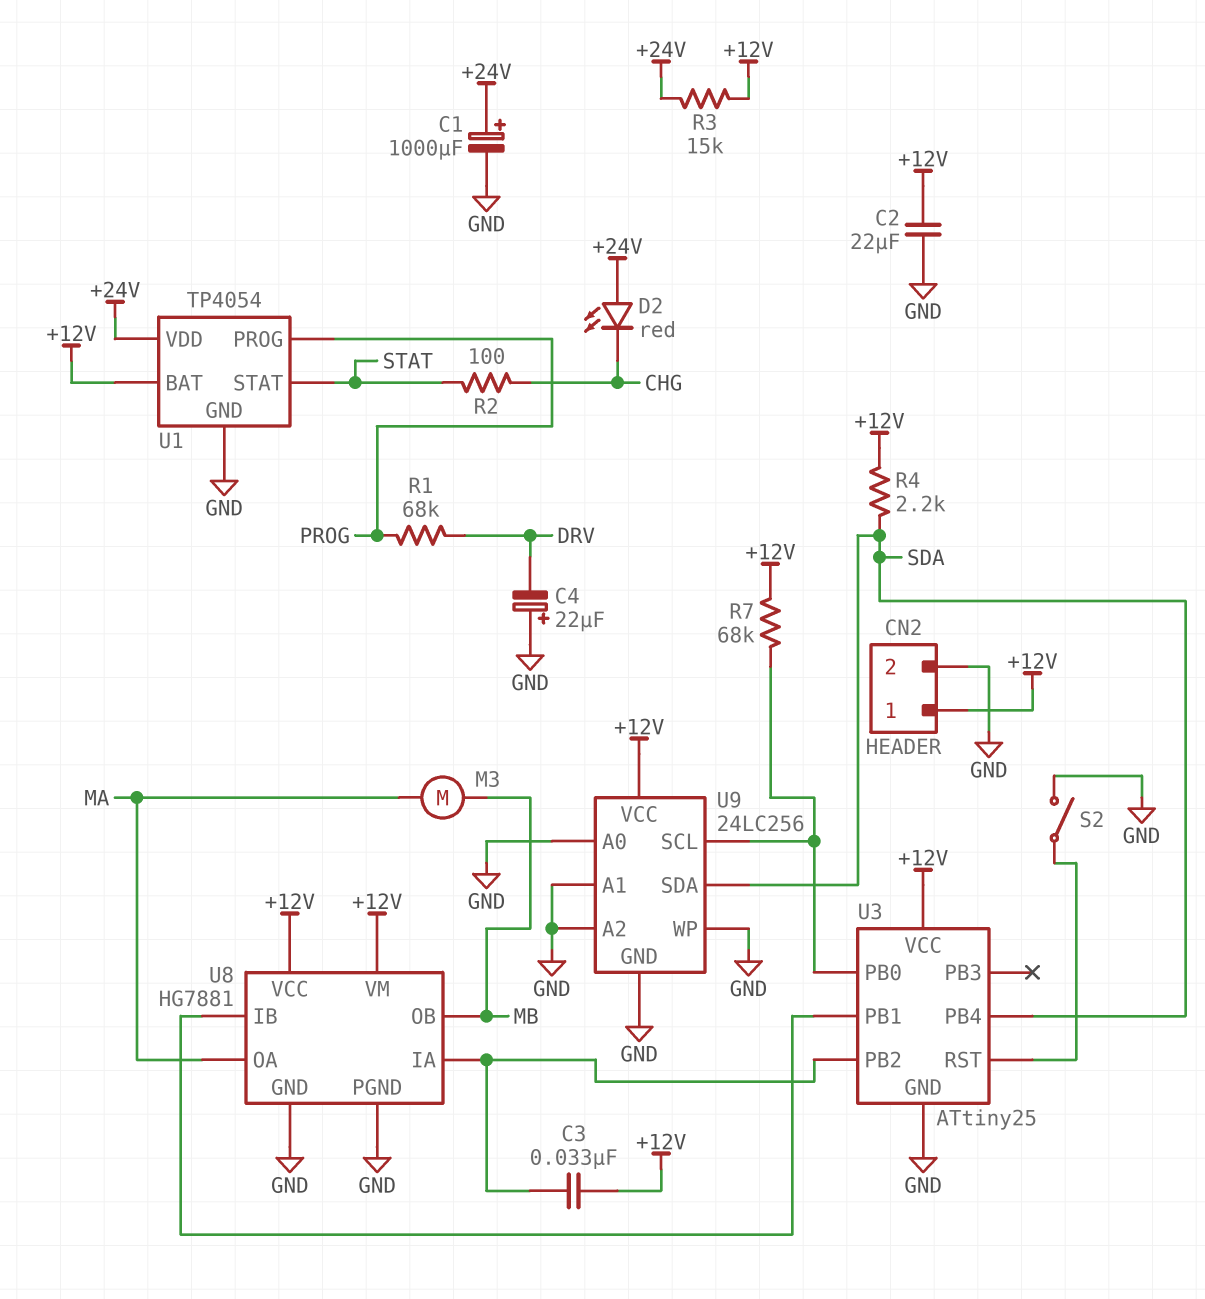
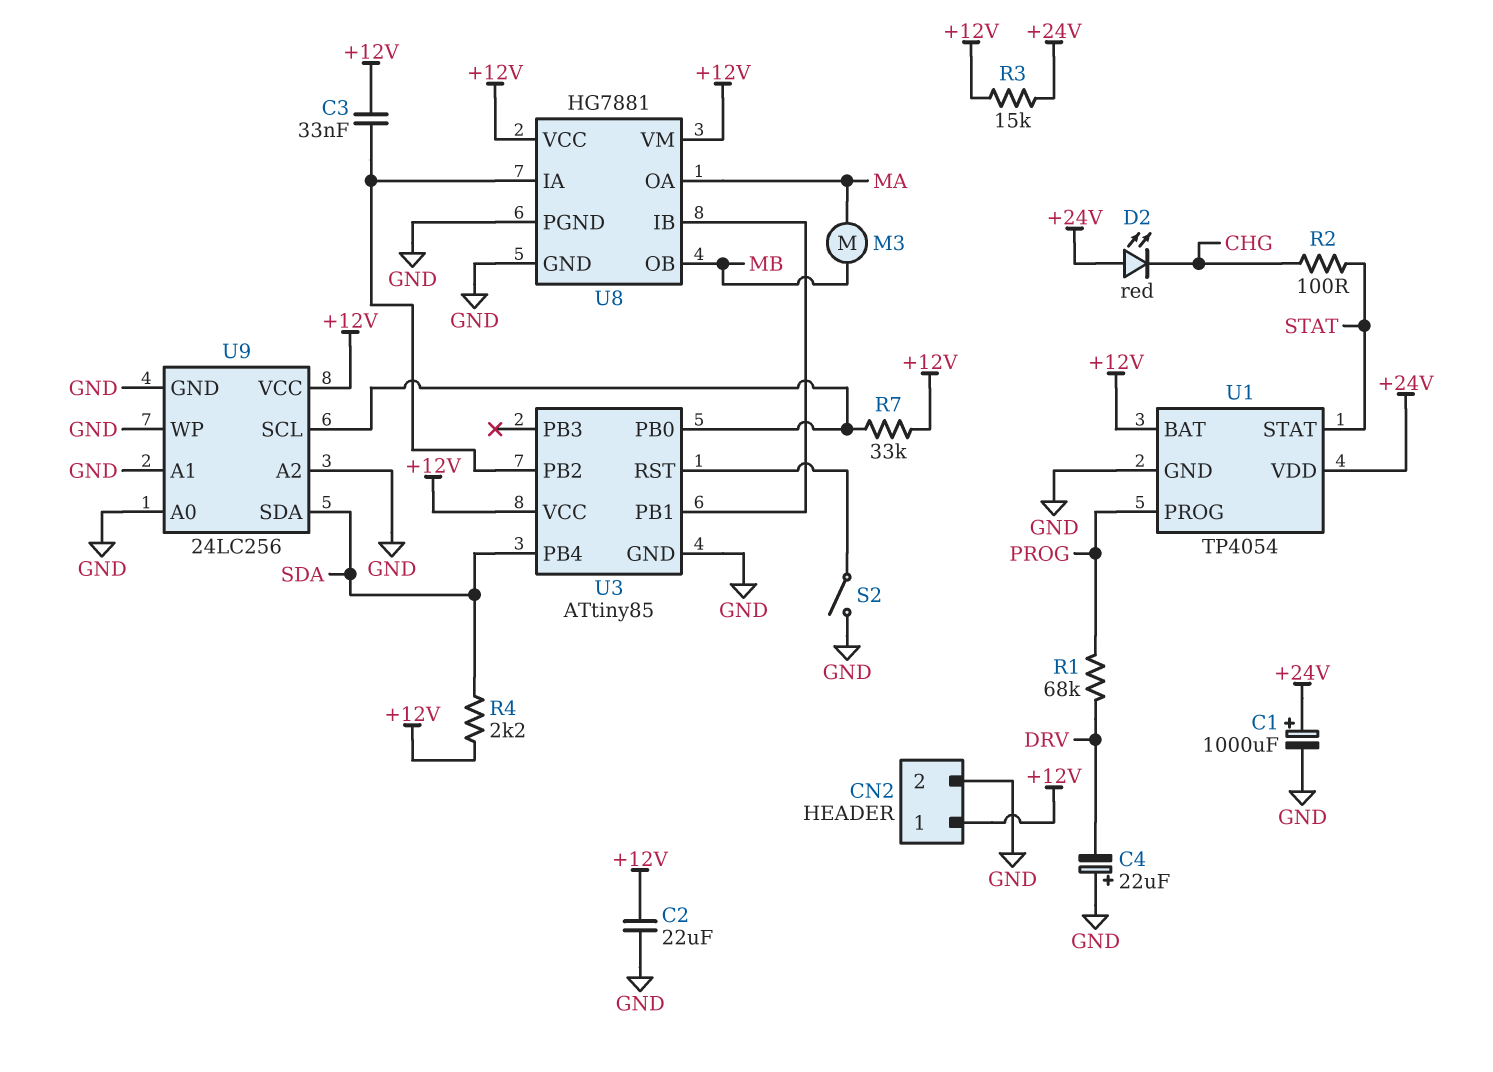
R7: 68k (+12V, U3/PB0) -> 33k (+12V, U3/PB0)
U3: ATtiny25 -> ATtiny85

